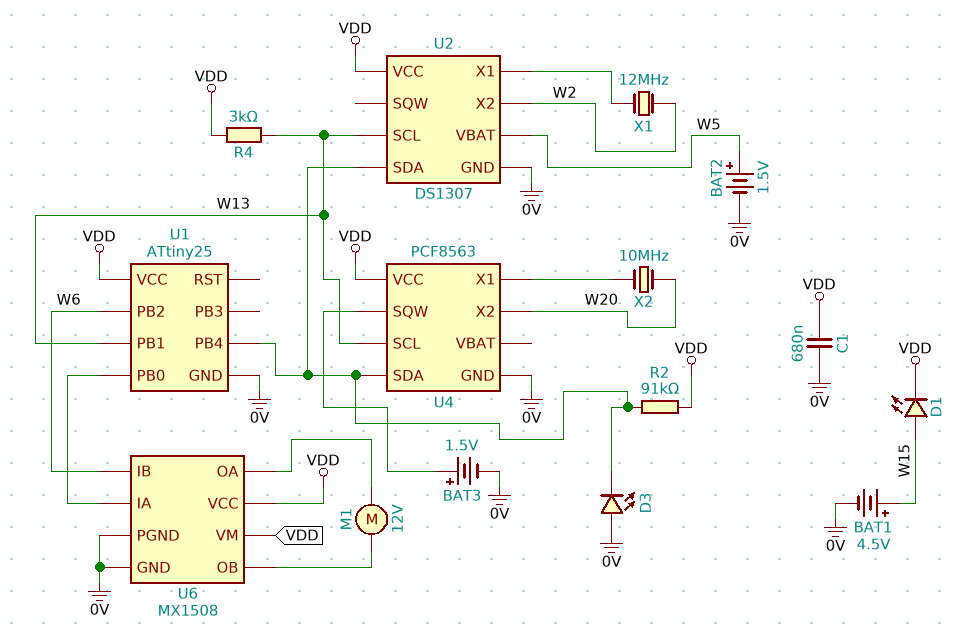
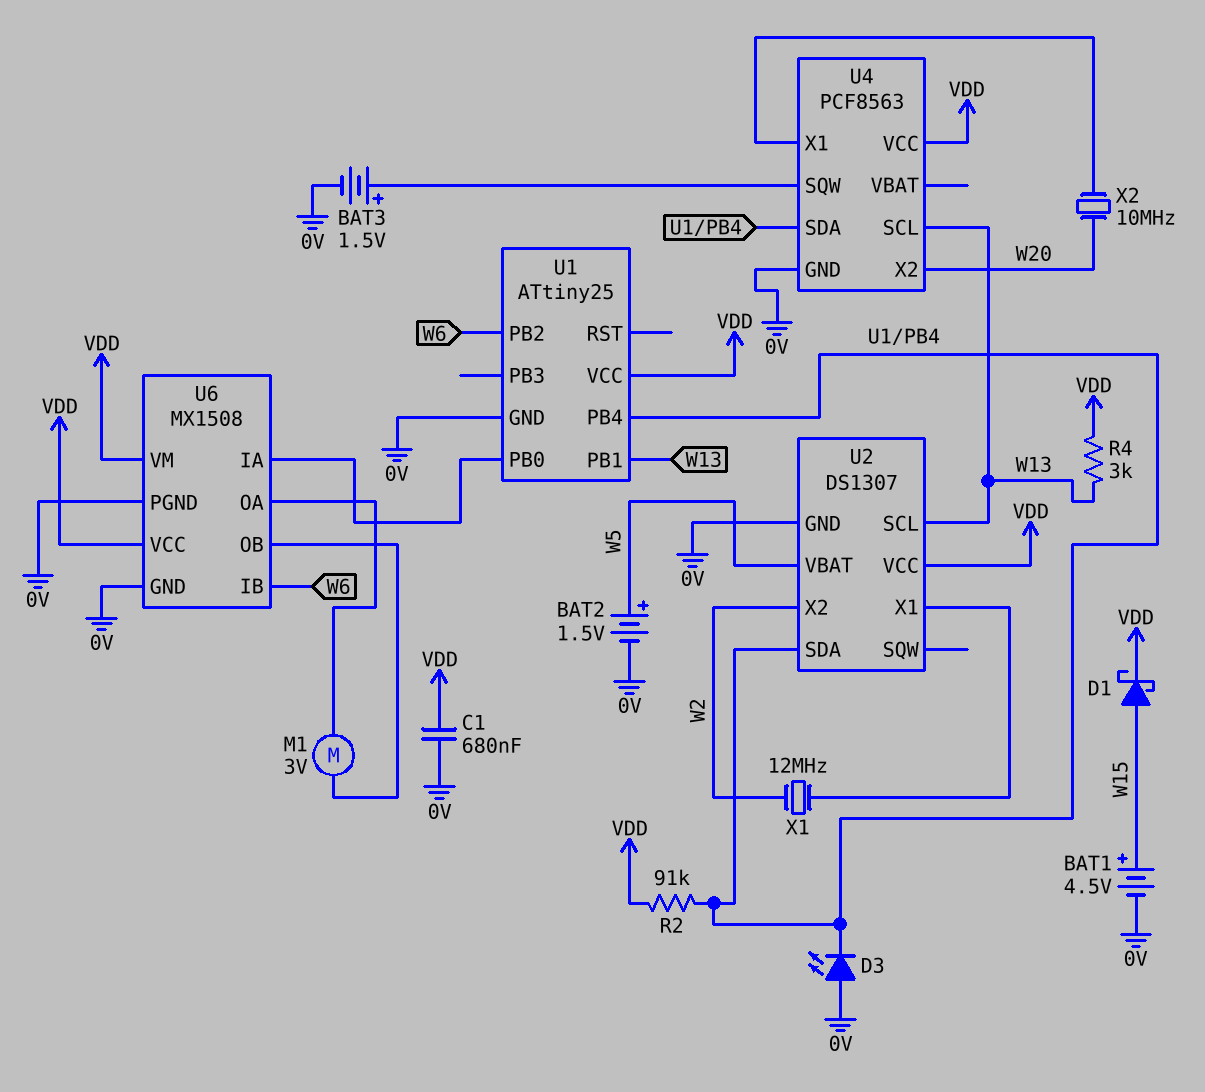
D1: LED (A W15, K VDD) -> schottky (A W15, K VDD)
M1: motor 12V (U6/OA, U6/OB) -> motor 3V (U6/OA, U6/OB)

